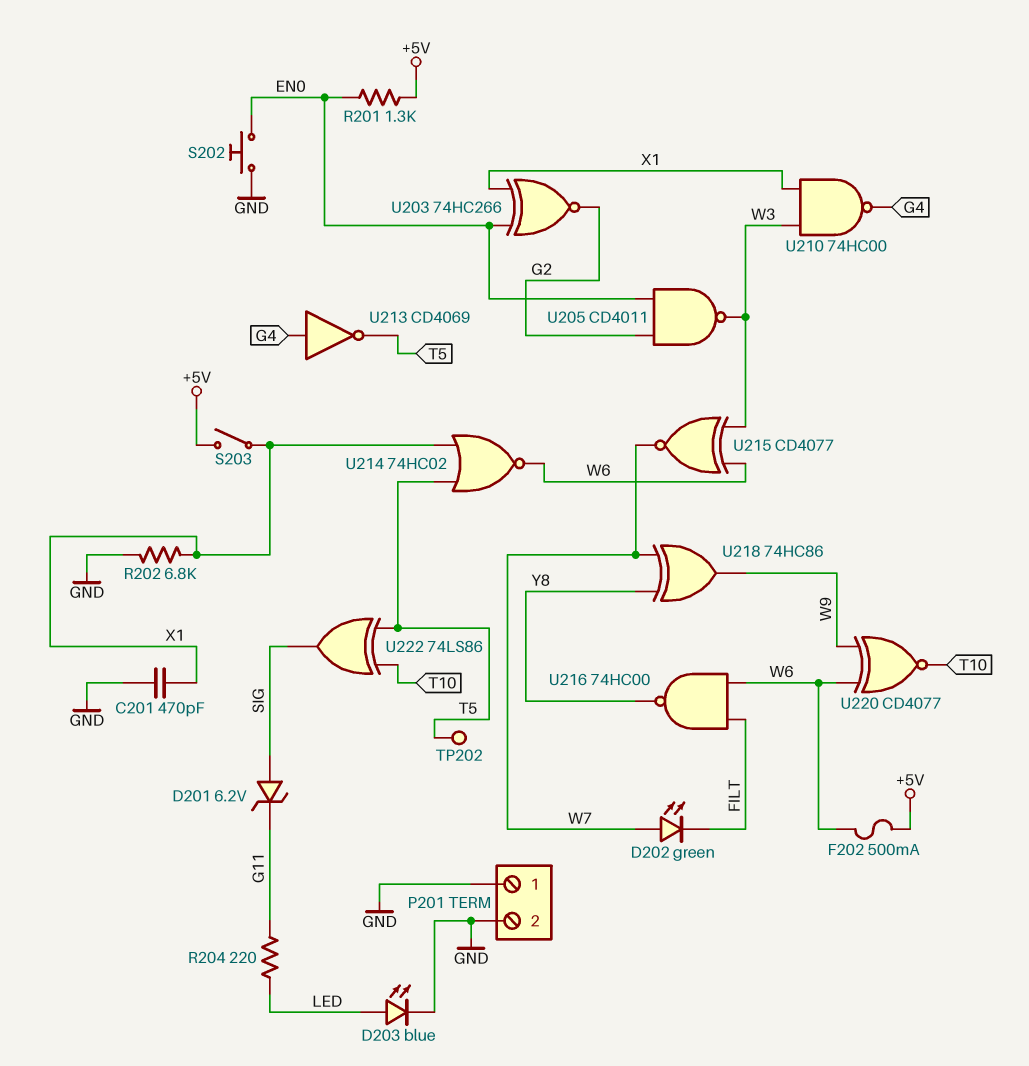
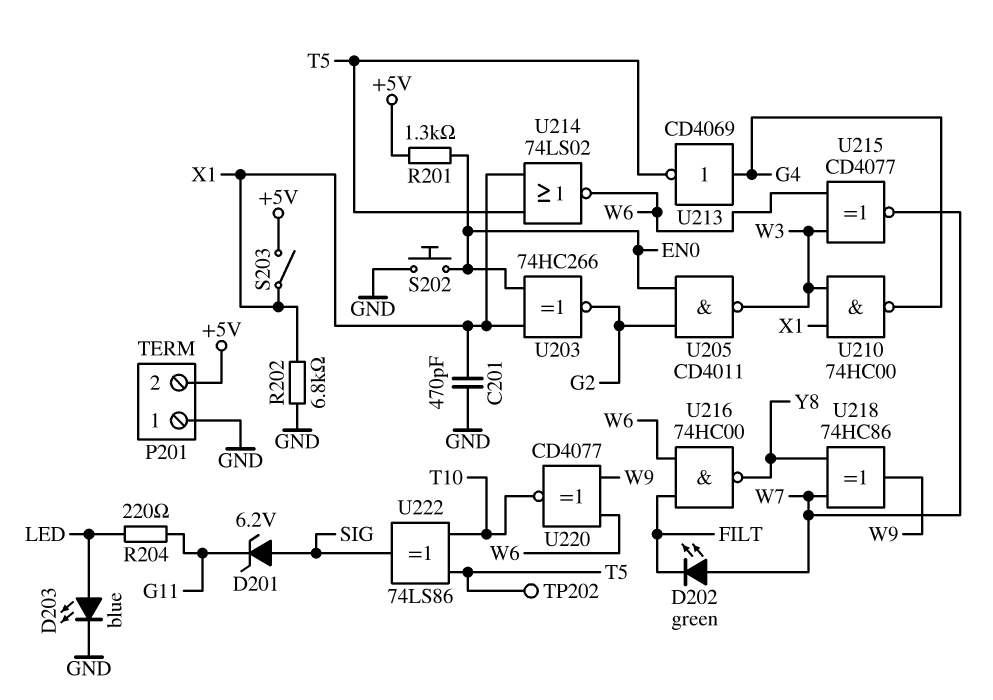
F202: 500mA (+5V, W6) -> none
P201 pin 2: GND -> +5V
U214: NOR 74HC02 (in T5, in X1, out W6) -> NOR 74LS02 (in T5, in X1, out W6)

